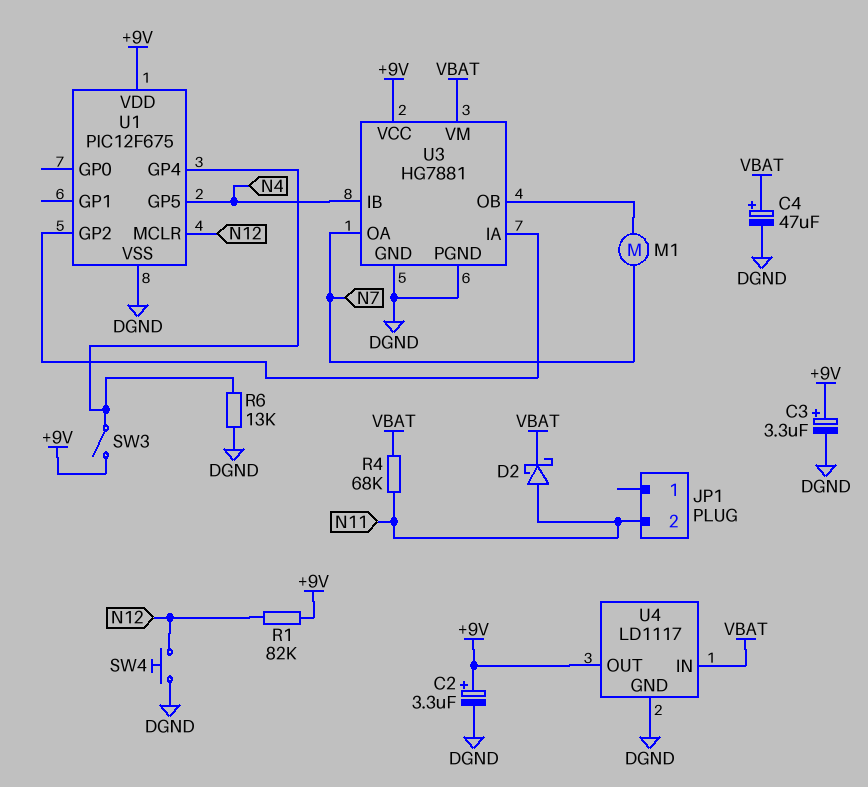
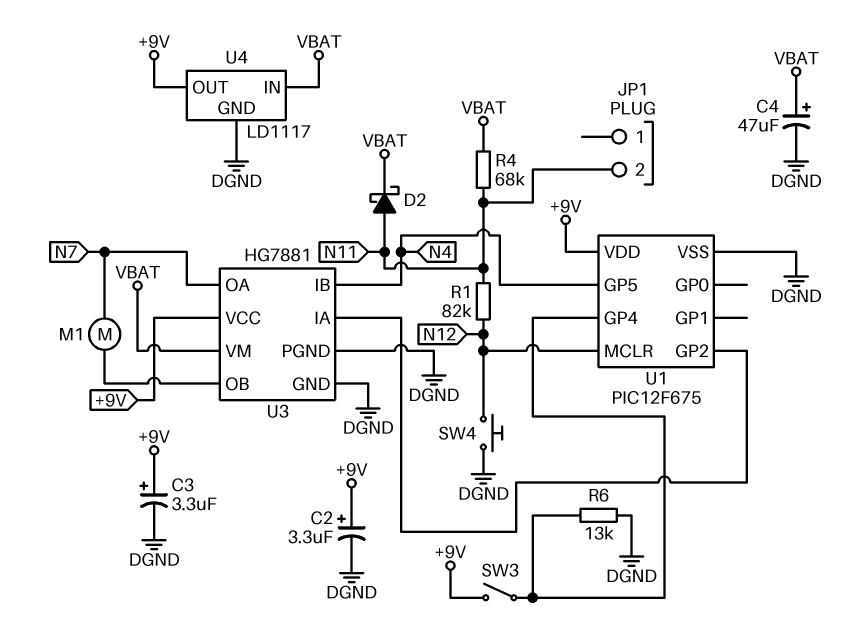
R1: 82k (+9V, N12) -> 82k (N11, N12)

